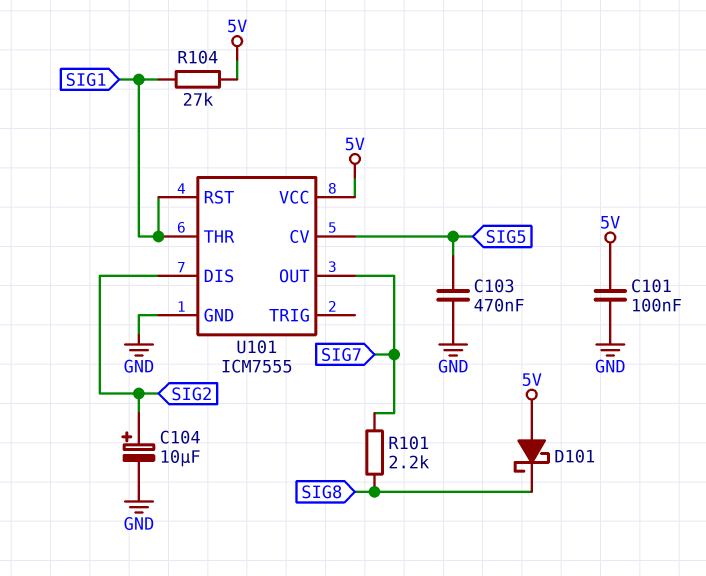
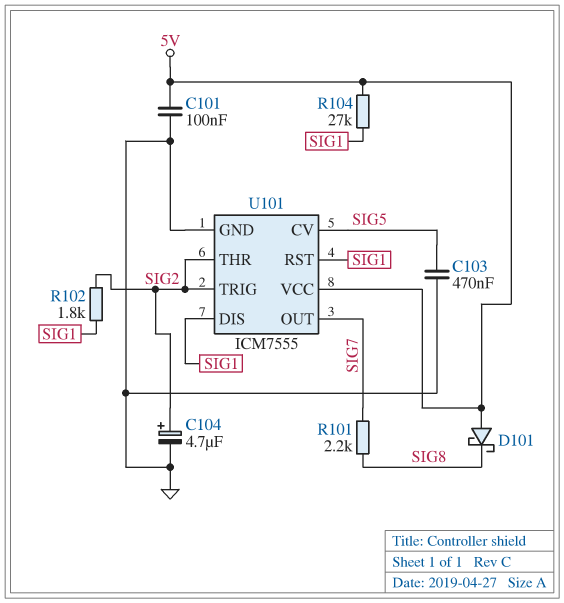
C104: 10uF (plus SIG2, minus GND) -> 4.7uF (plus SIG2, minus GND)
R102: none -> 1.8k (SIG1, SIG2)
U101 pin DIS: SIG2 -> SIG1
U101 pin THR: SIG1 -> SIG2
U101 pin TRIG: none -> SIG2

